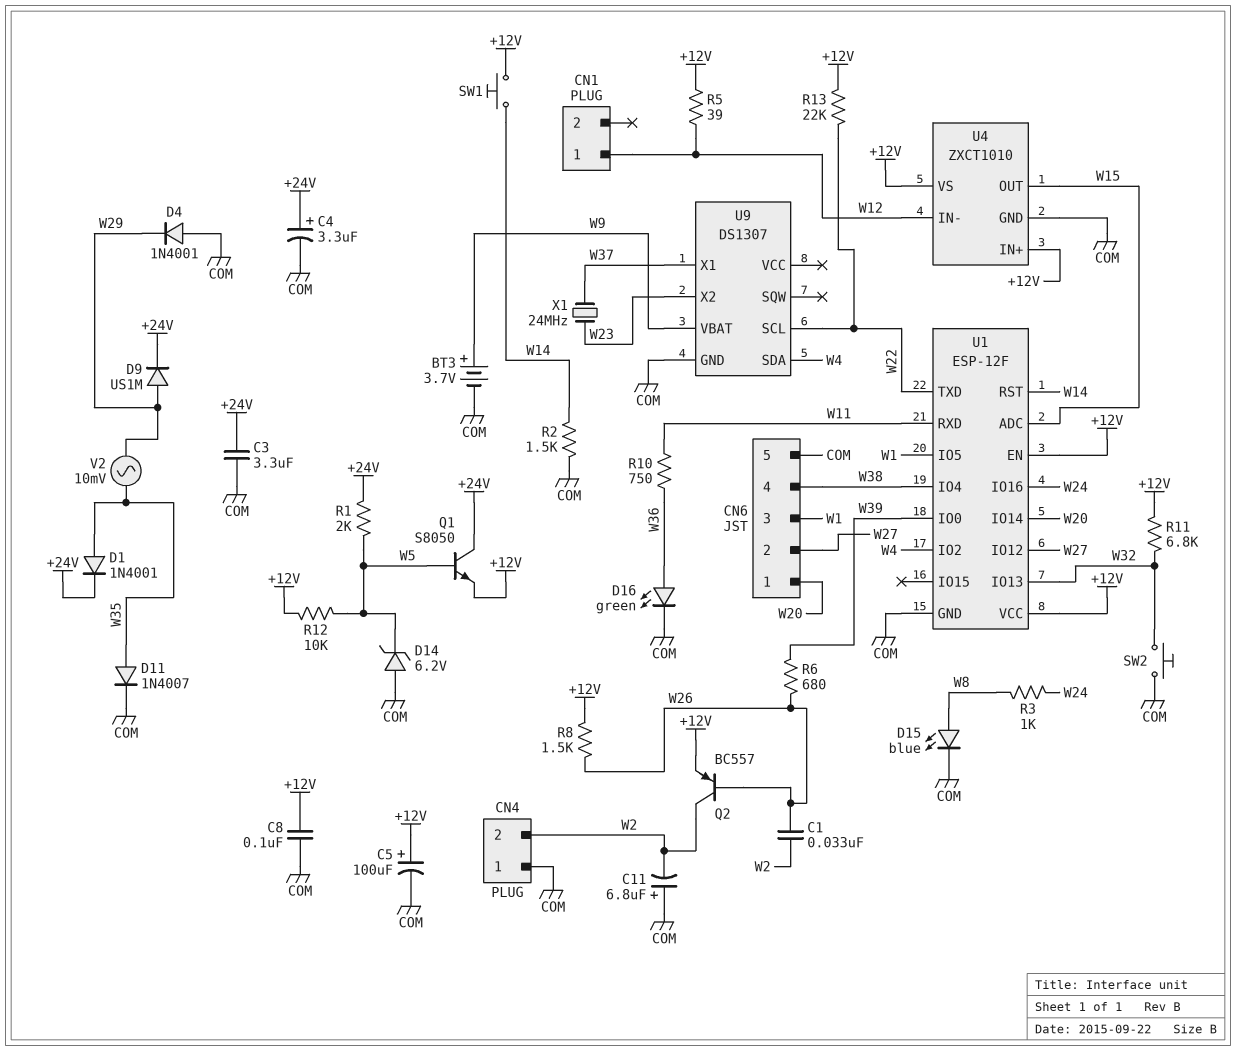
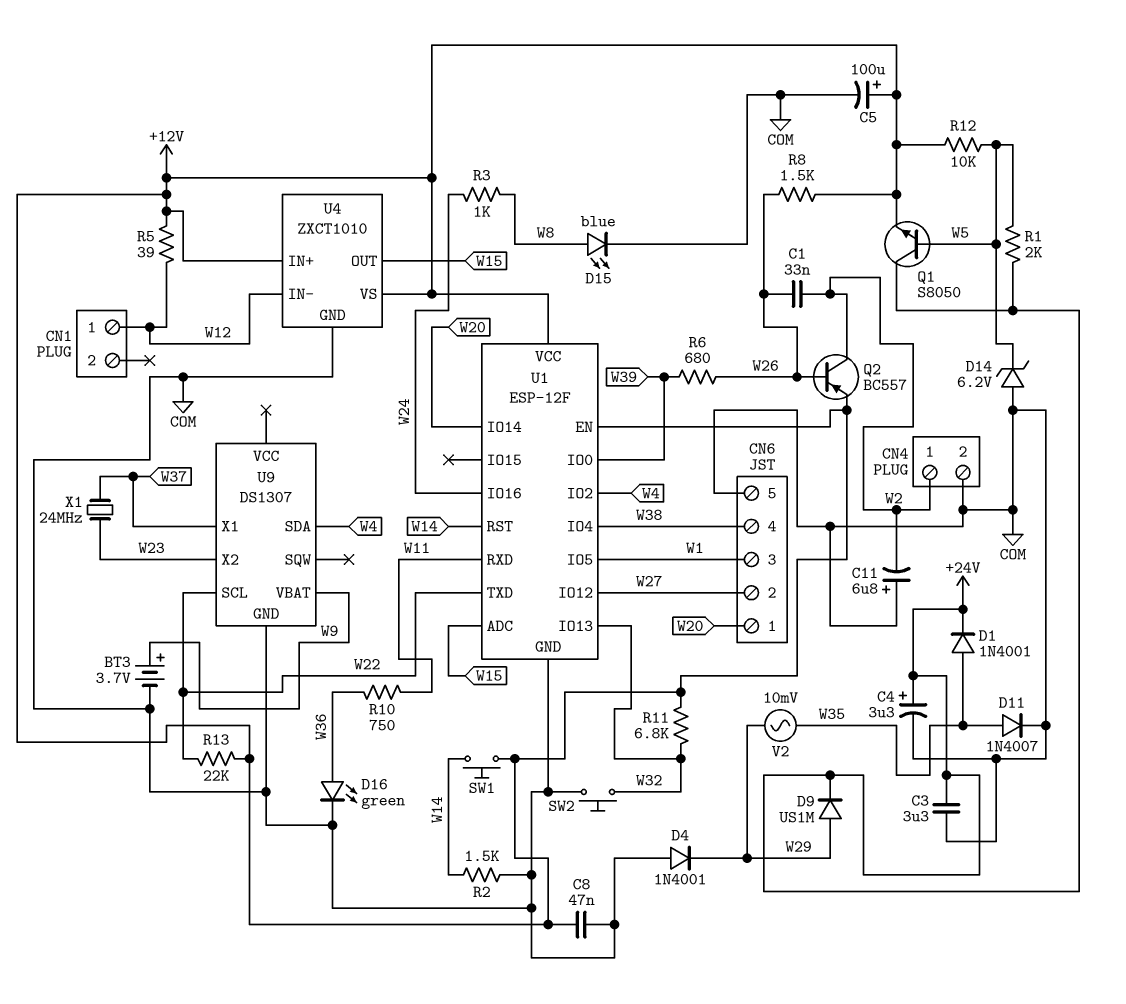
C8: 100nF (+12V, COM) -> 47nF (+12V, COM)
CN4 pin 1: COM -> W2
CN4 pin 2: W2 -> COM

